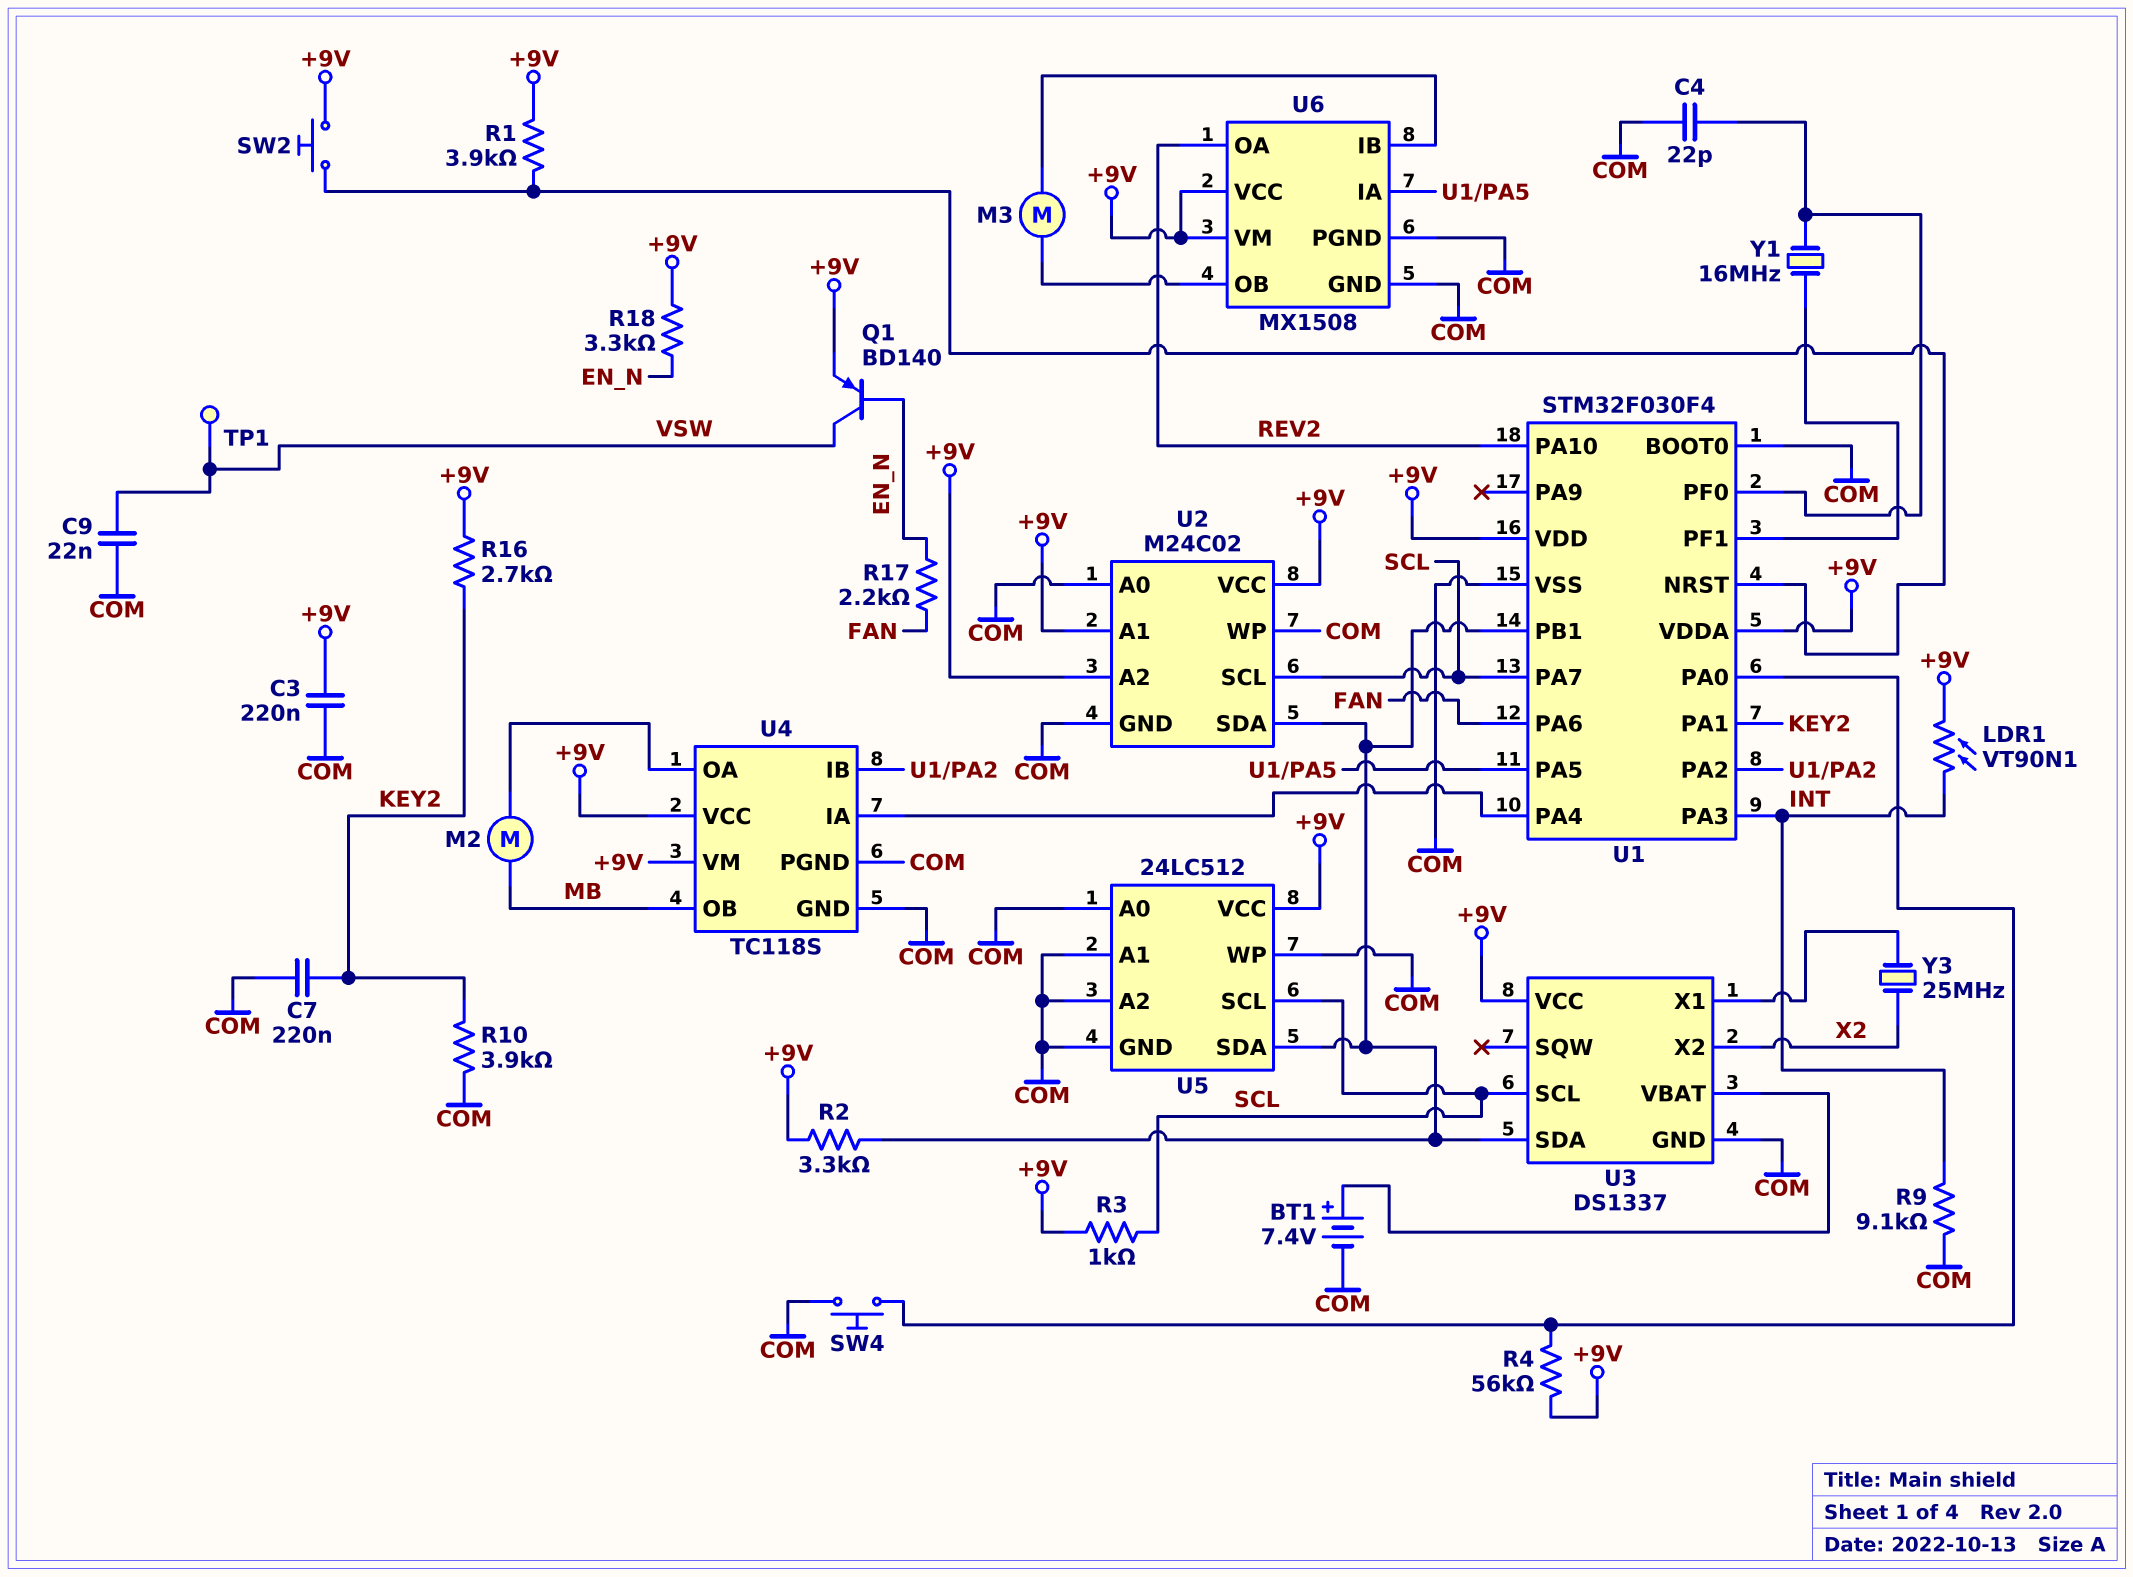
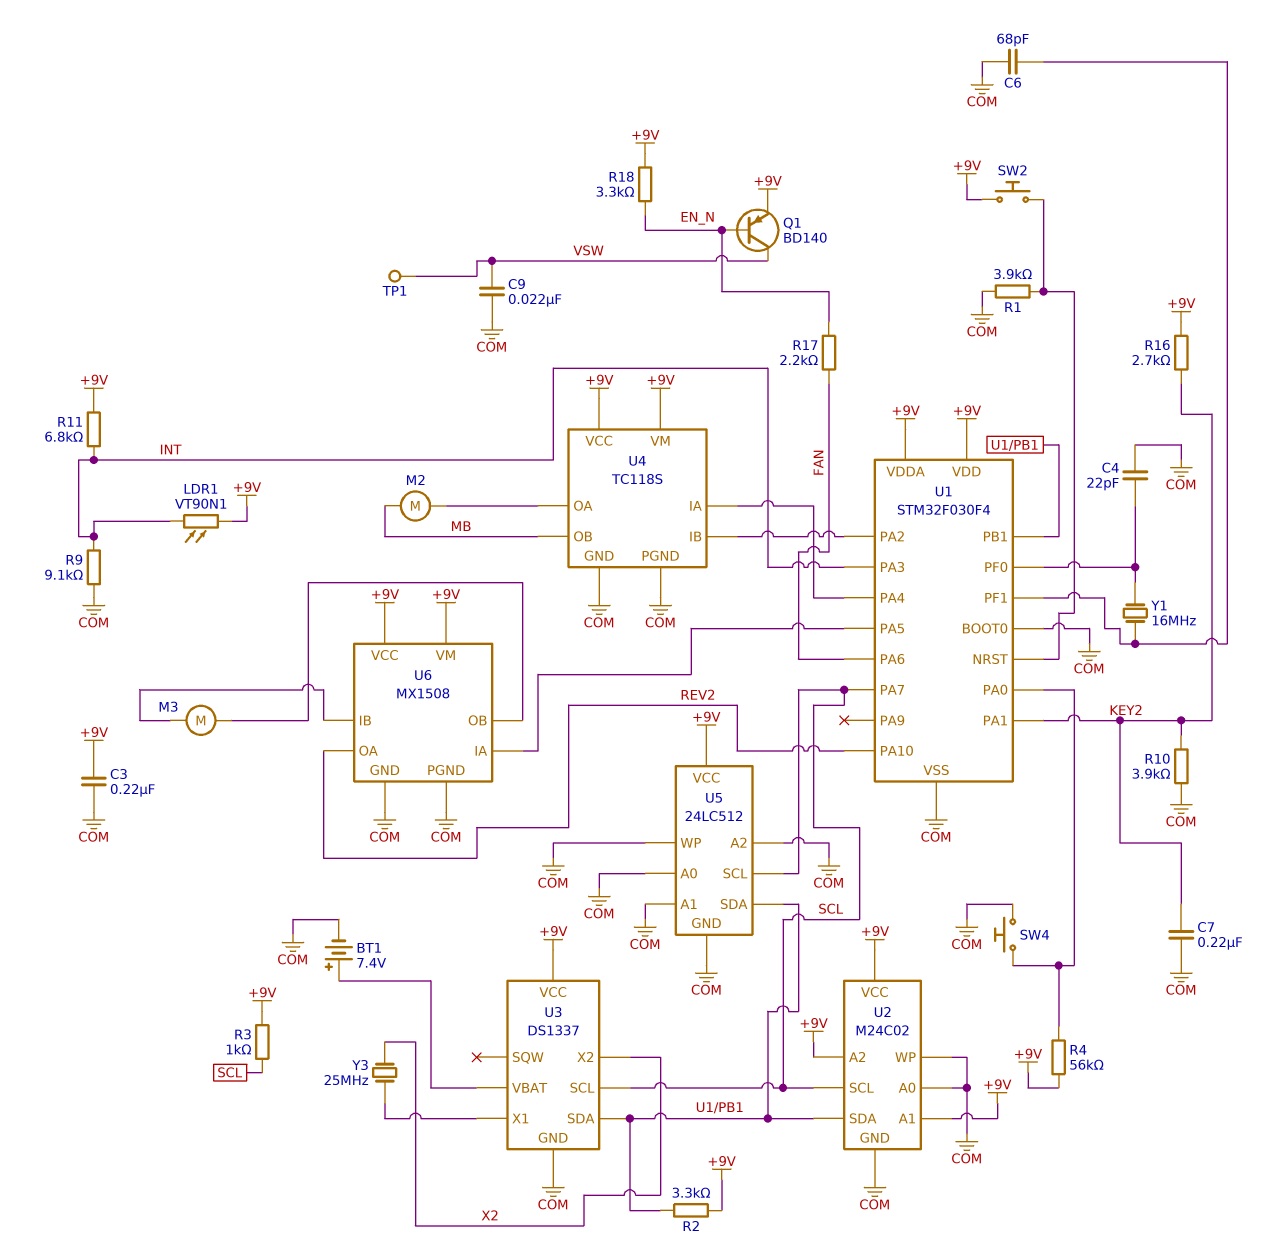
C6: none -> 68pF (COM, U1/PF1)
R1: 3.9k (+9V, U1/NRST) -> 3.9k (COM, U1/NRST)
R11: none -> 6.8k (+9V, INT)

